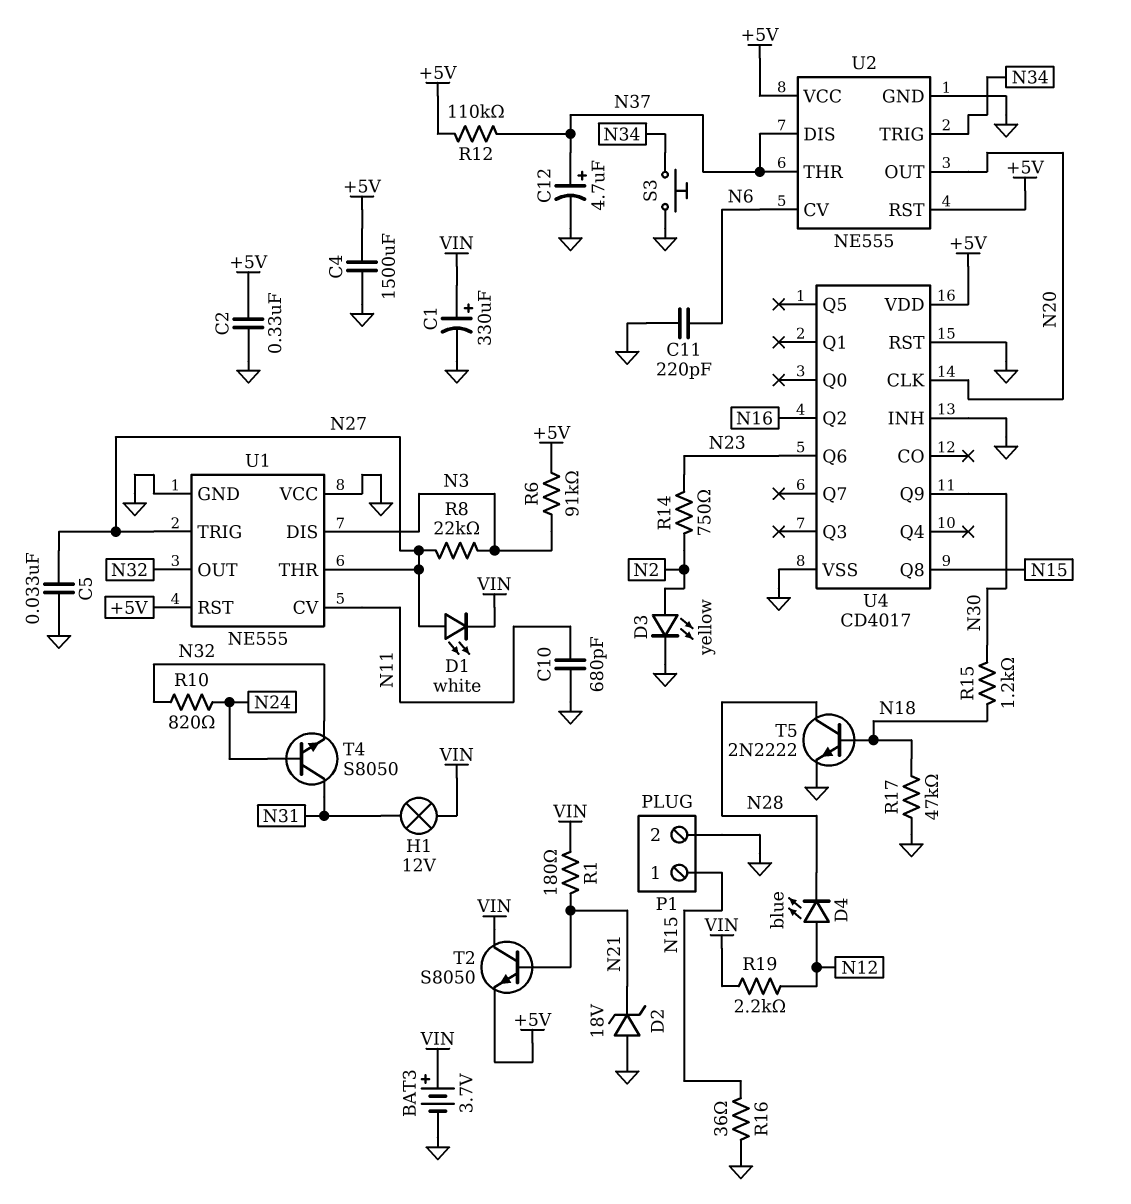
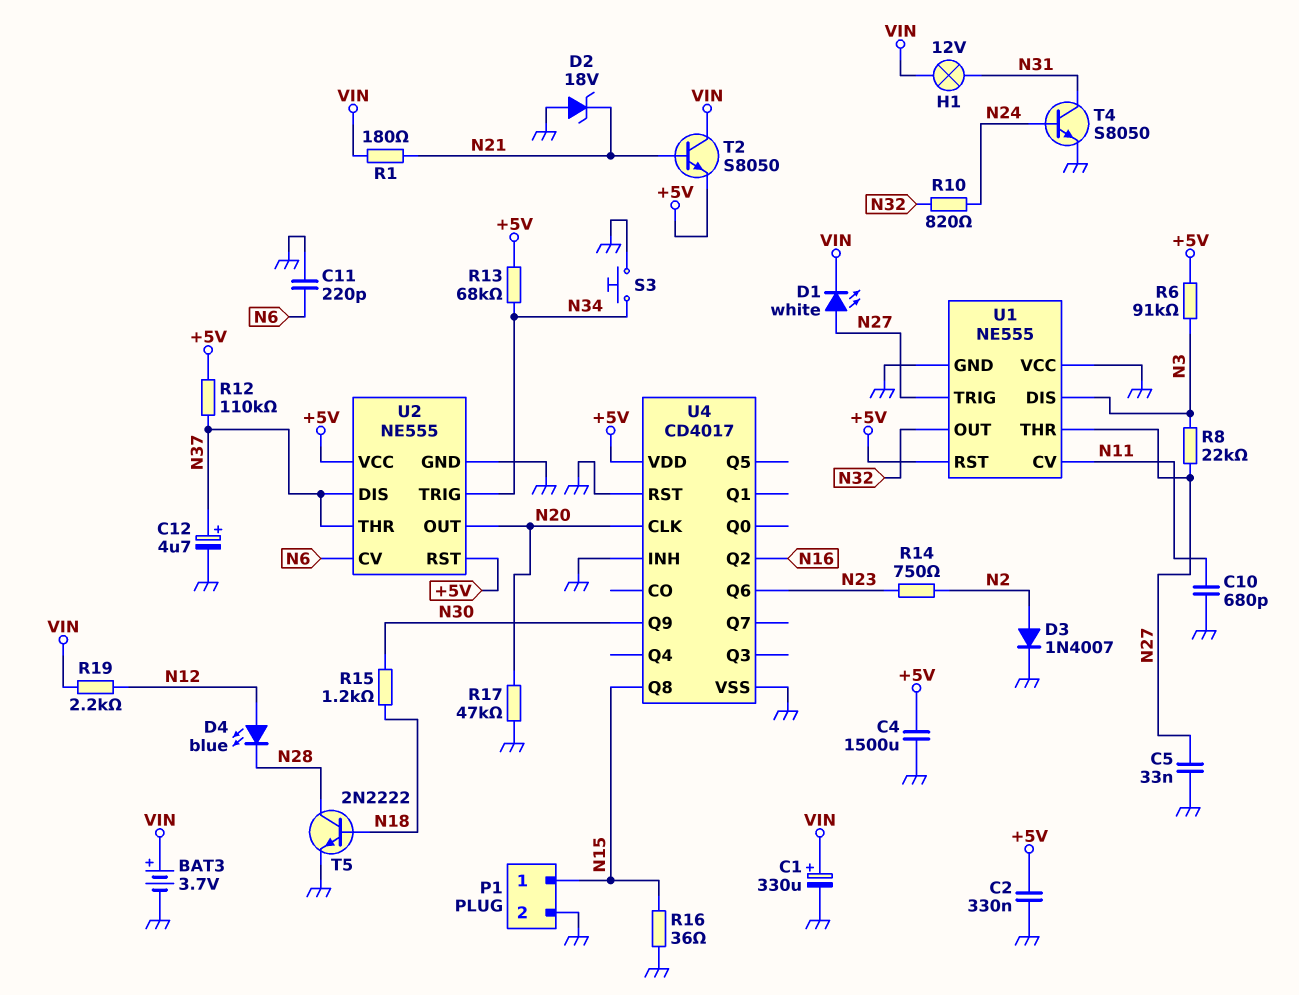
D3: LED yellow (A N2, K GND) -> diode 1N4007 (A N2, K GND)
R13: none -> 68k (+5V, N34)
R17: 47k (GND, N18) -> 47k (GND, N20)
T4: NPN S8050 (B N24, C N31, E N32) -> NPN S8050 (B N24, C N31, E GND)

